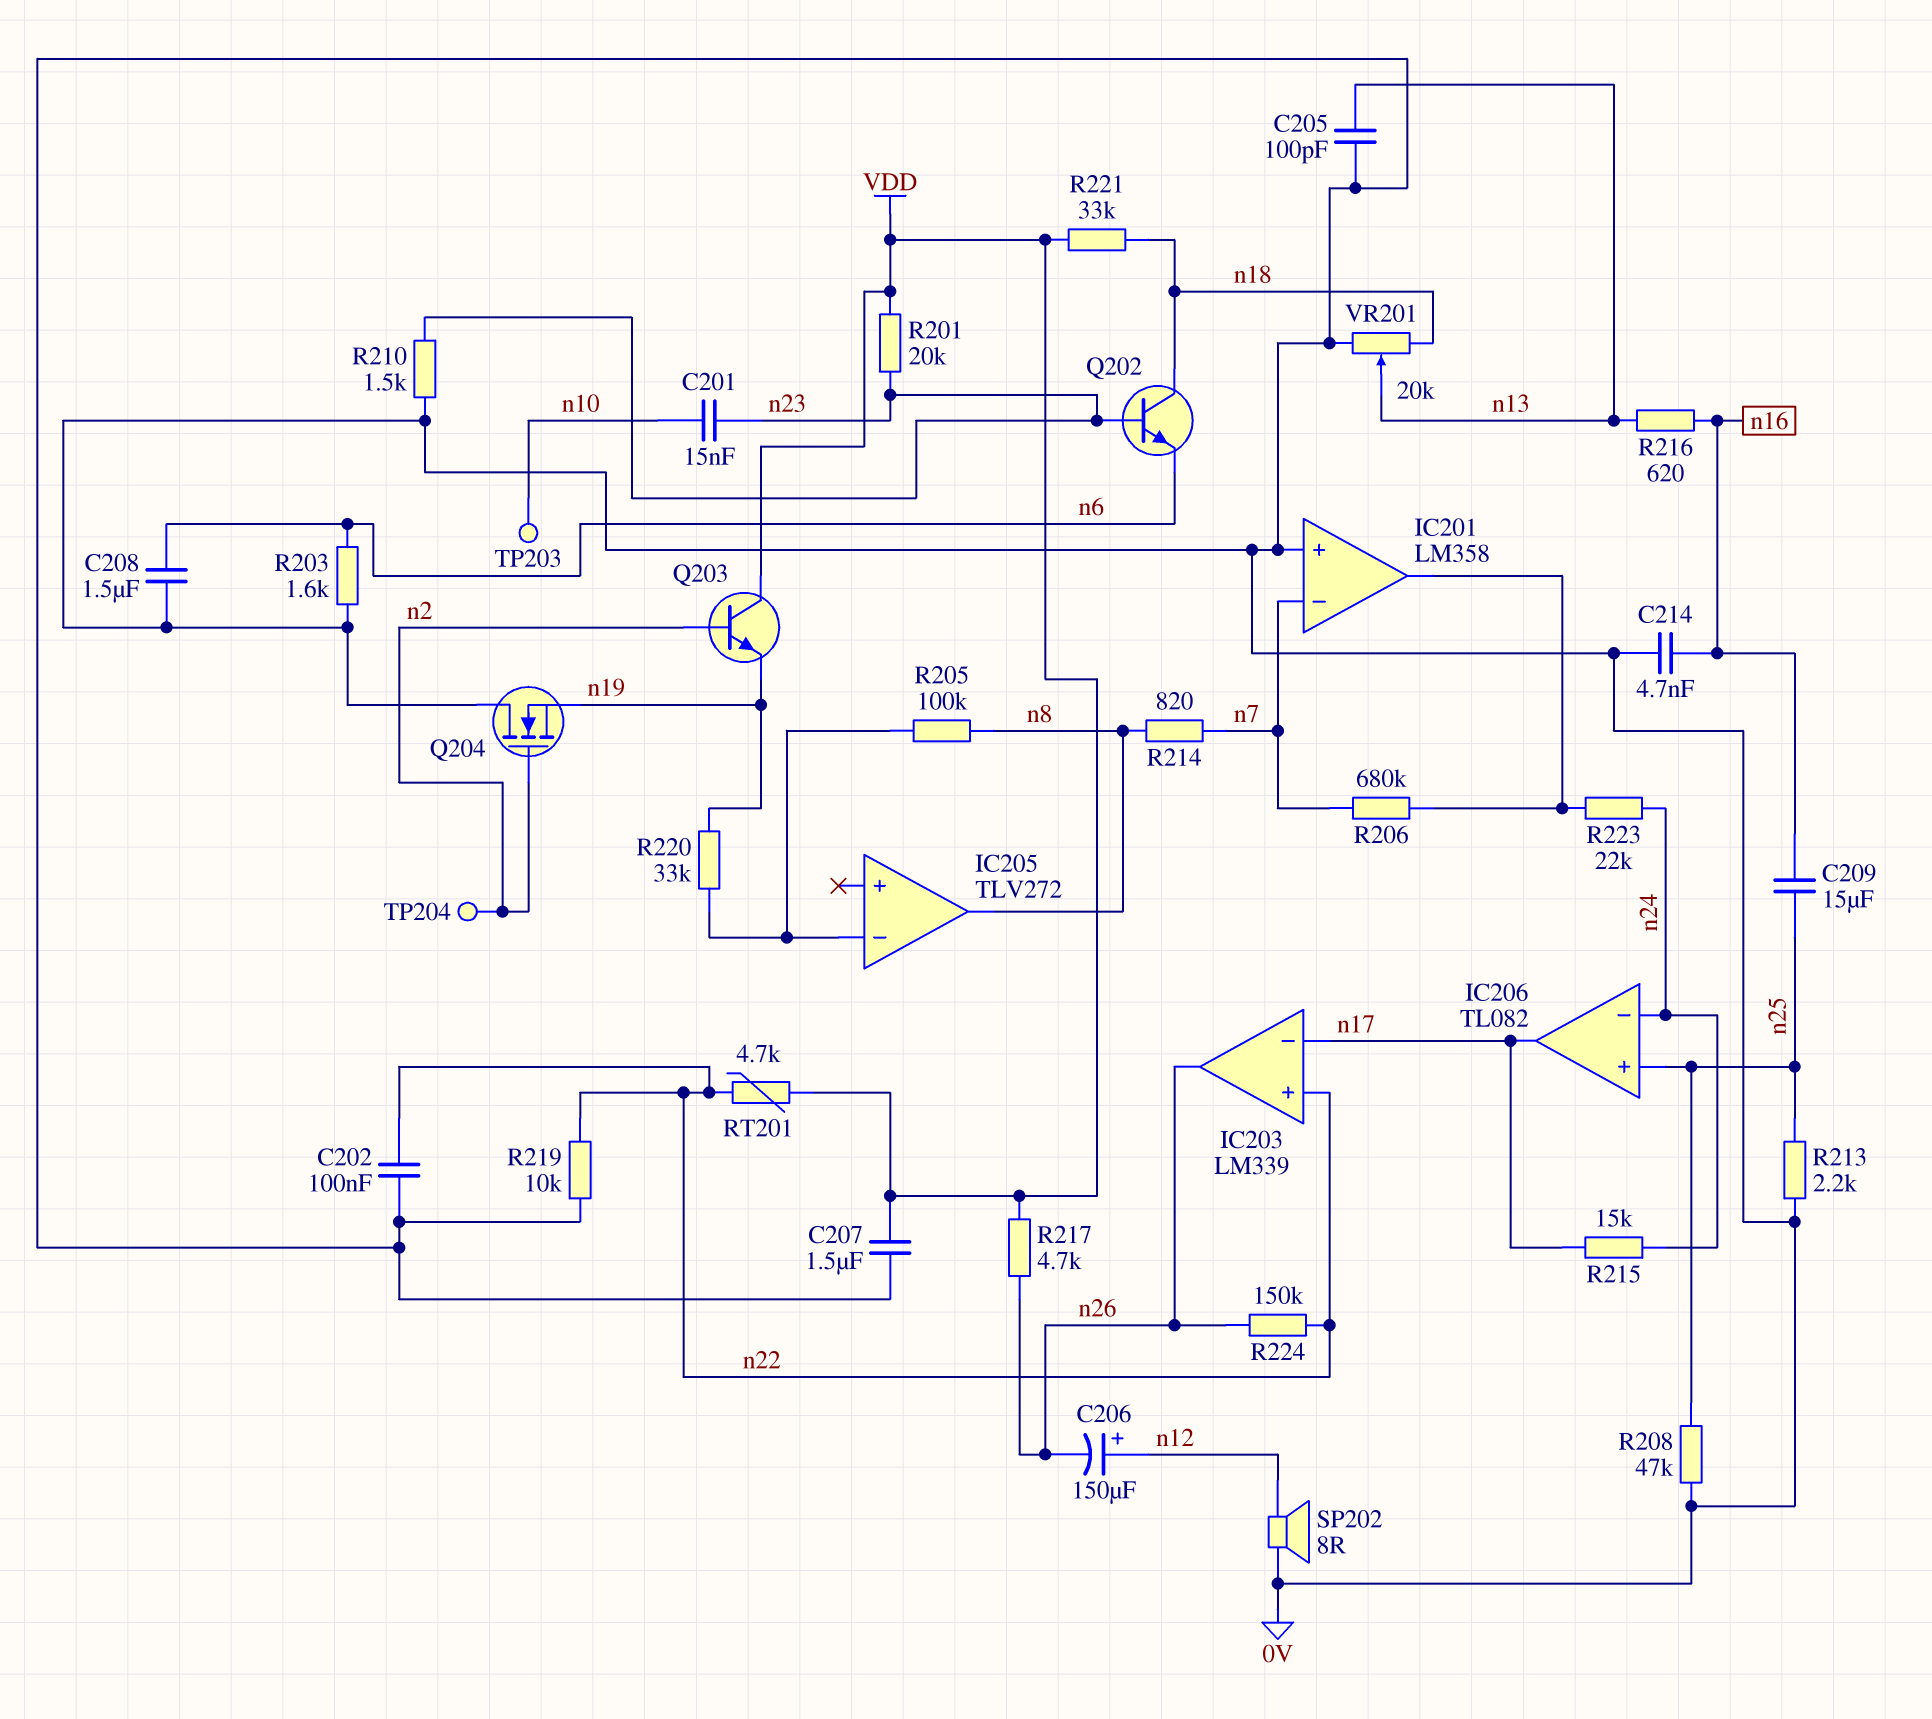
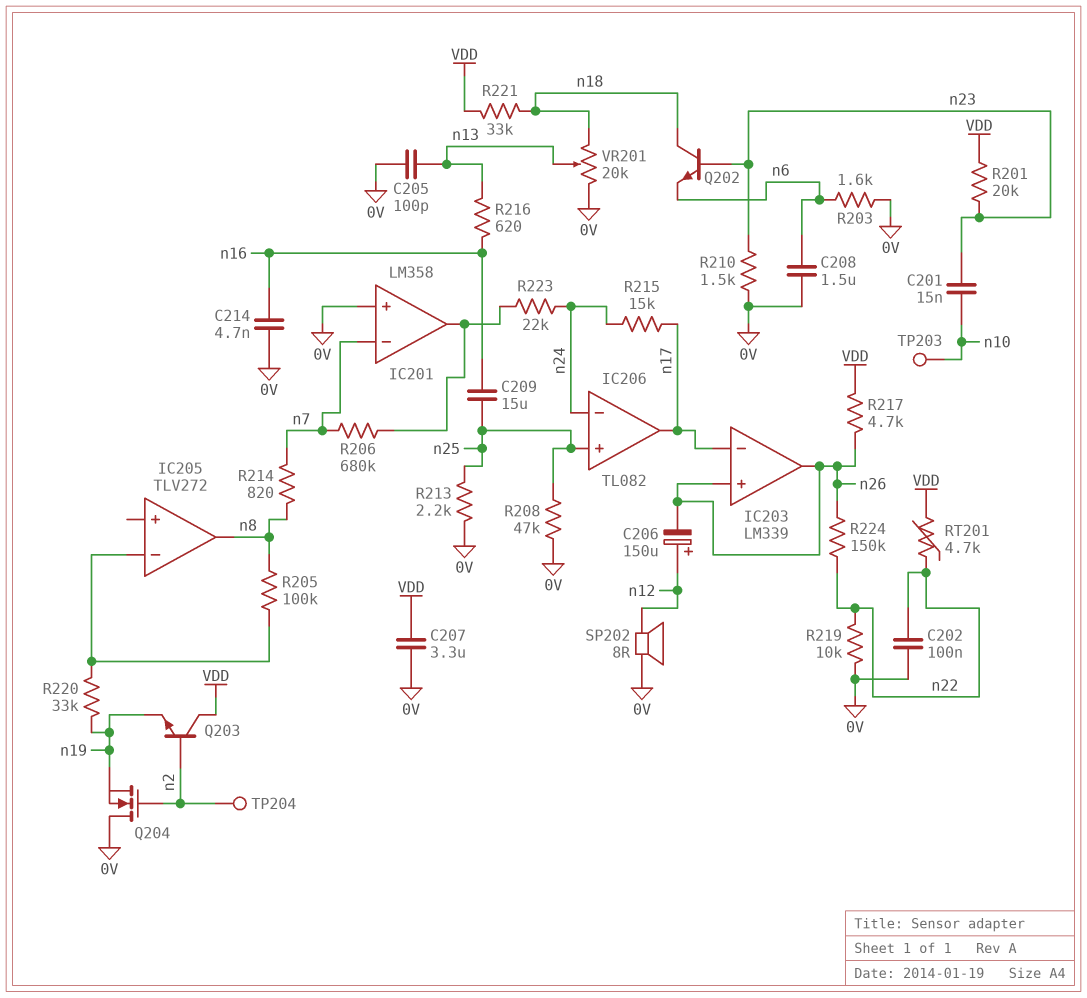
C207: 1.5uF (0V, VDD) -> 3.3uF (0V, VDD)
IC203 pin in+: n22 -> n26

